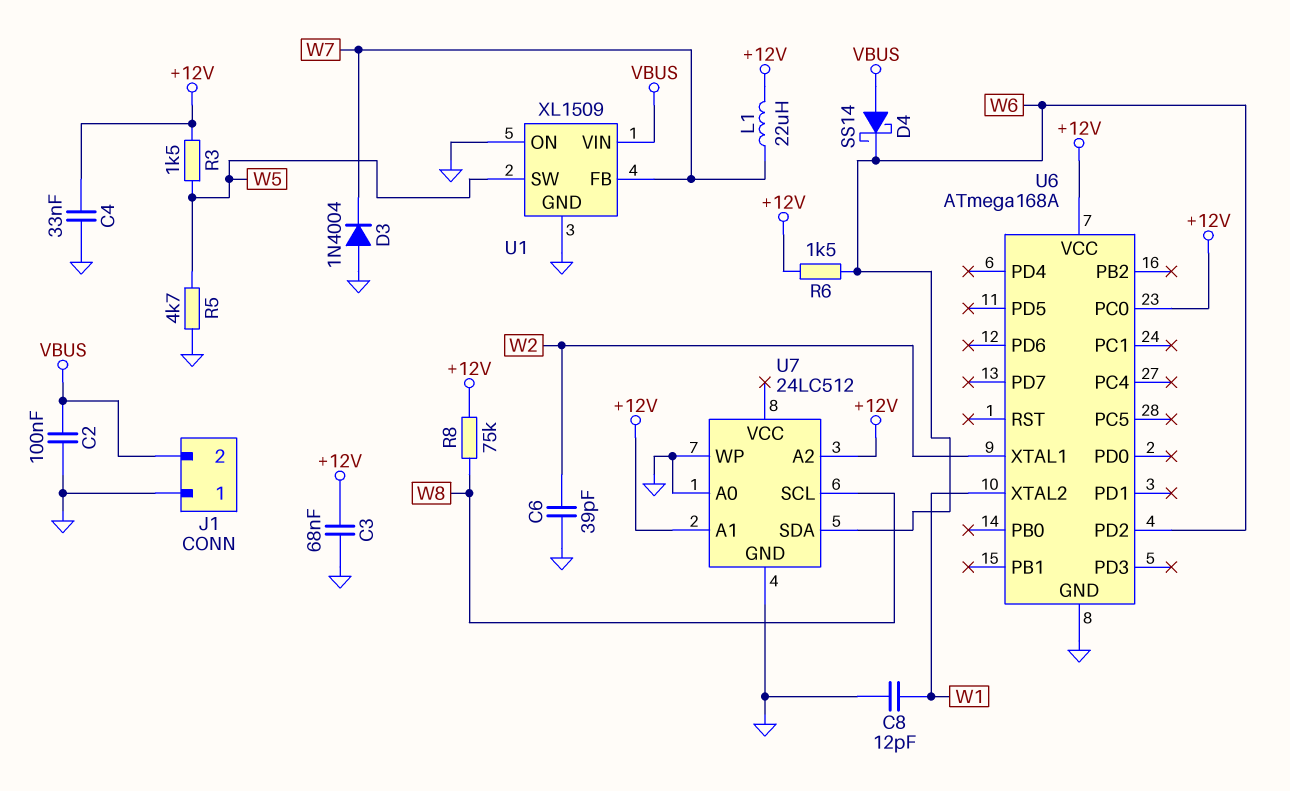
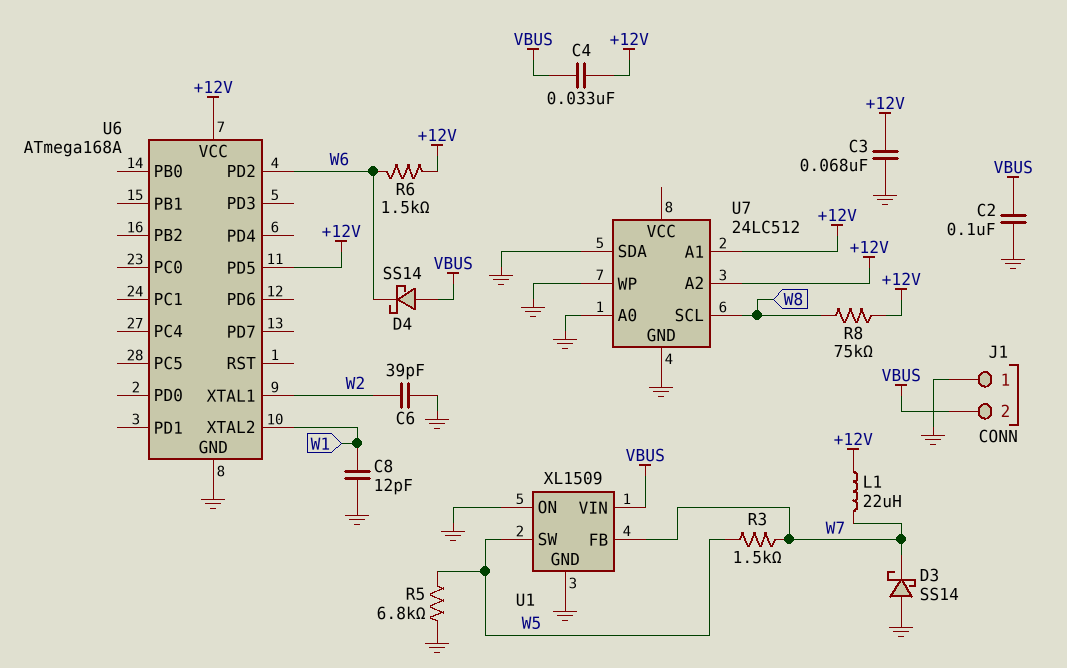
C4: 33nF (+12V, GND) -> 33nF (+12V, VBUS)
D3: diode 1N4004 (A GND, K W7) -> schottky SS14 (A GND, K W7)
R3: 1.5k (+12V, W5) -> 1.5k (W5, W7)
R5: 4.7k (GND, W5) -> 6.8k (GND, W5)
U6 pin PC0: +12V -> none
U6 pin PD5: none -> +12V
U7 pin SDA: W6 -> GND

